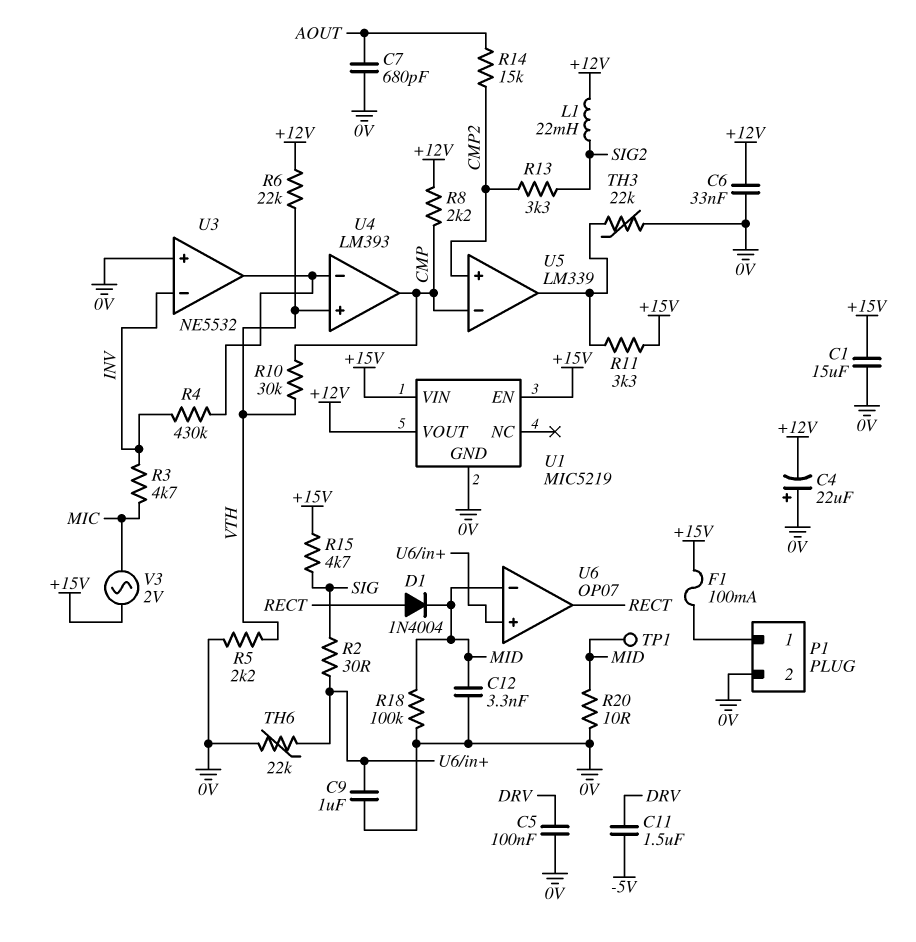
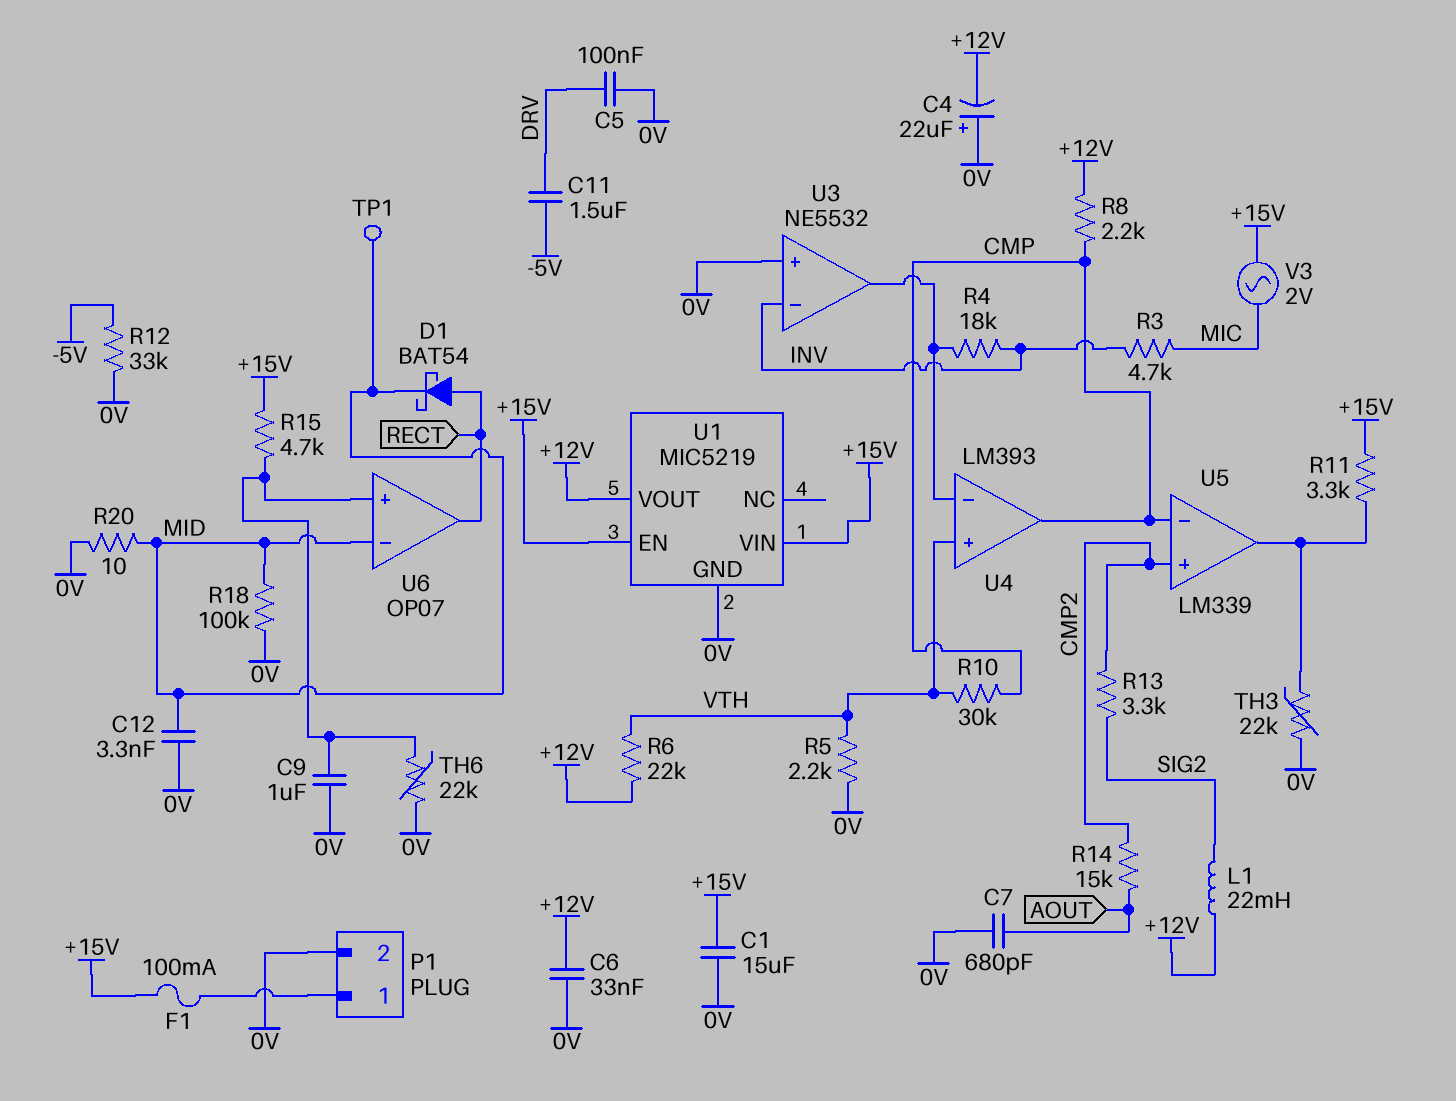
D1: diode 1N4004 (A RECT, K MID) -> schottky BAT54 (A RECT, K MID)
R2: 30 (SIG, U6/in+) -> none
R4: 430k (INV, U3/out) -> 18k (INV, U3/out)
R12: none -> 33k (-5V, 0V)
R15: 4.7k (+15V, SIG) -> 4.7k (+15V, U6/in+)

